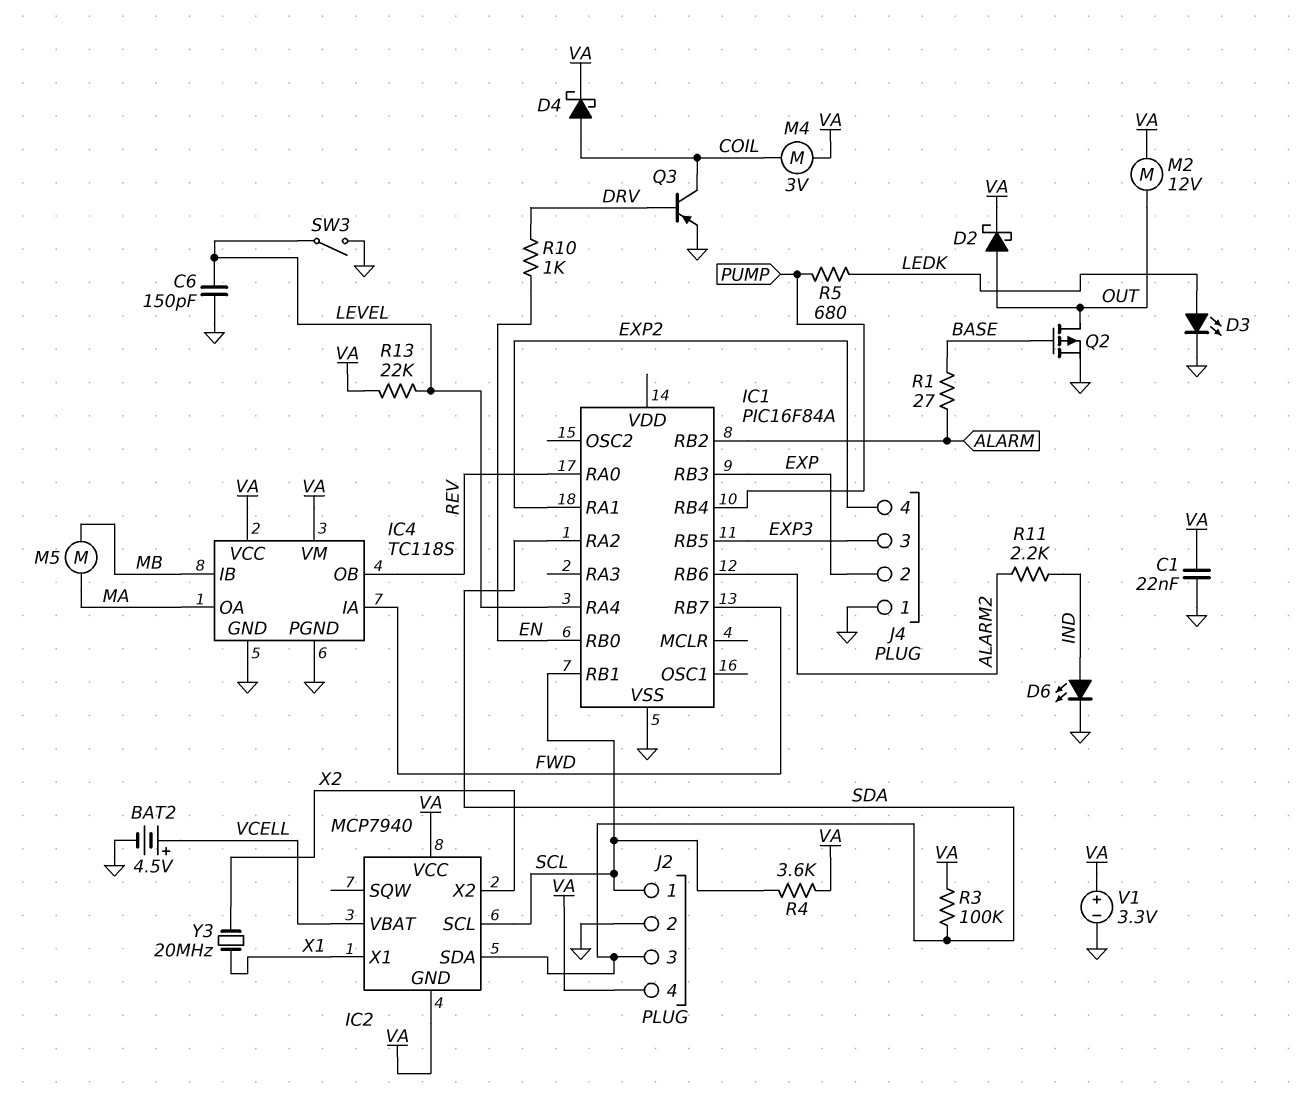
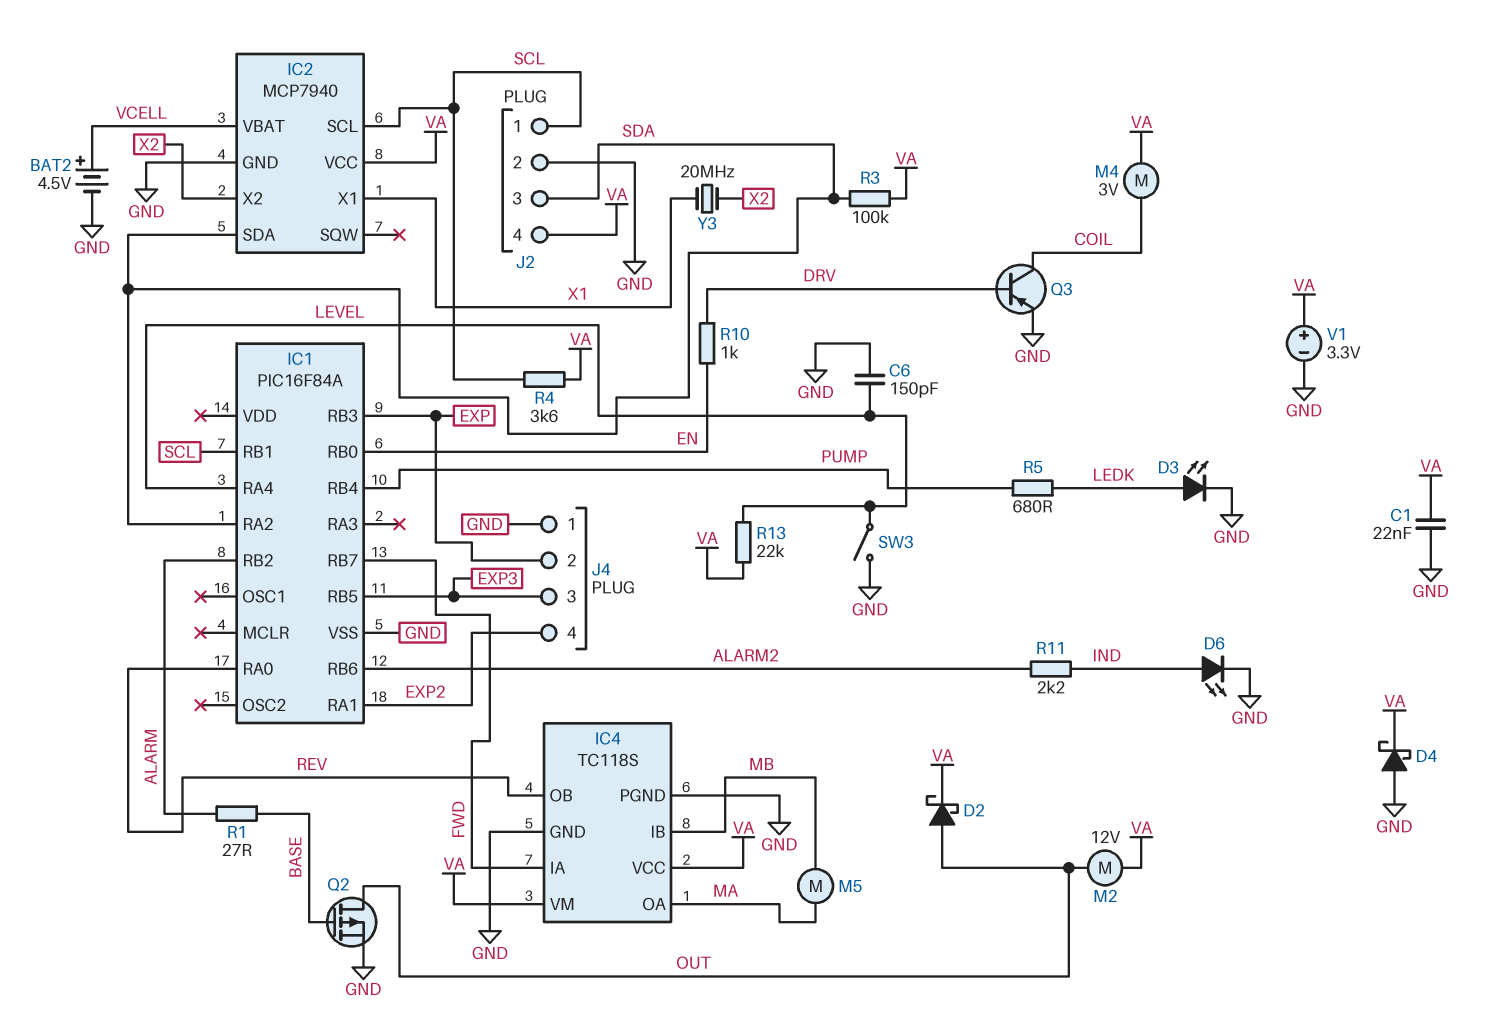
D4: schottky (A COIL, K VA) -> schottky (A GND, K VA)
IC2 pin GND: VA -> GND

